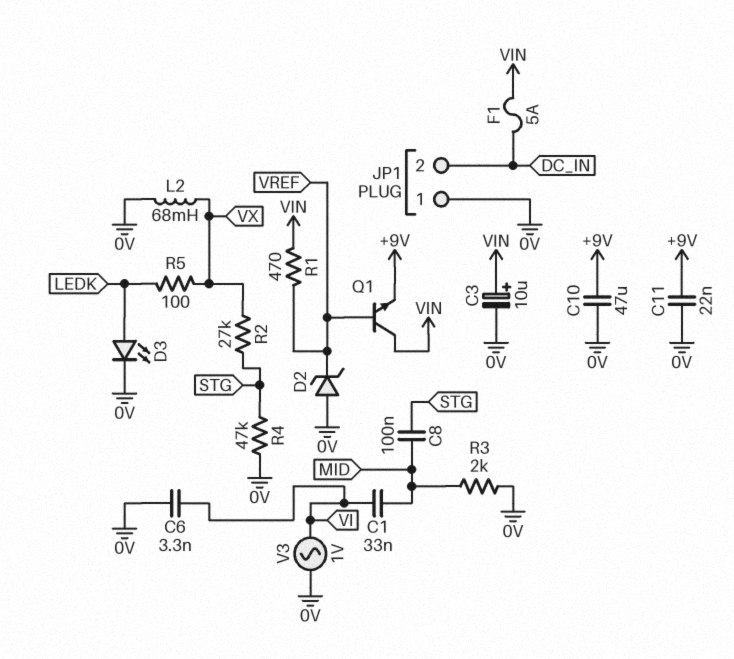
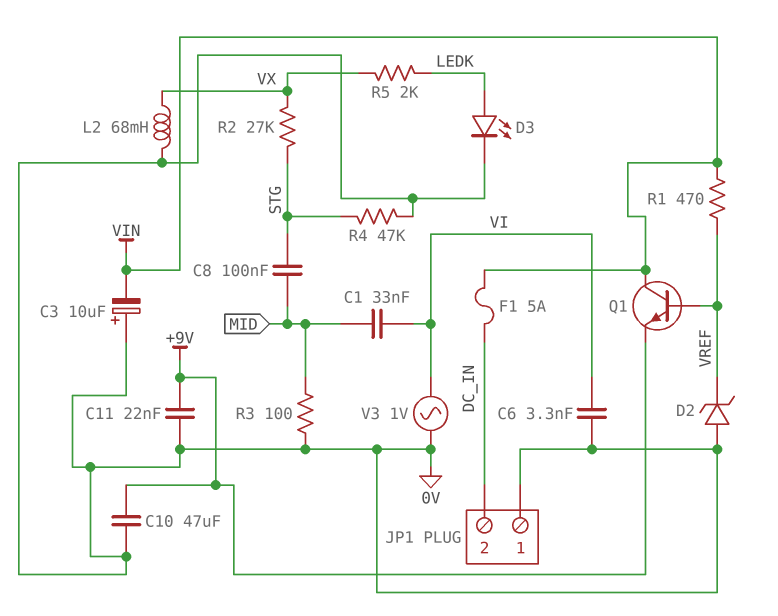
C3: 10uF (plus VIN, minus 0V) -> 10uF (plus 0V, minus VIN)
R3: 2k (0V, MID) -> 100 (0V, MID)
R5: 100 (LEDK, VX) -> 2k (LEDK, VX)

